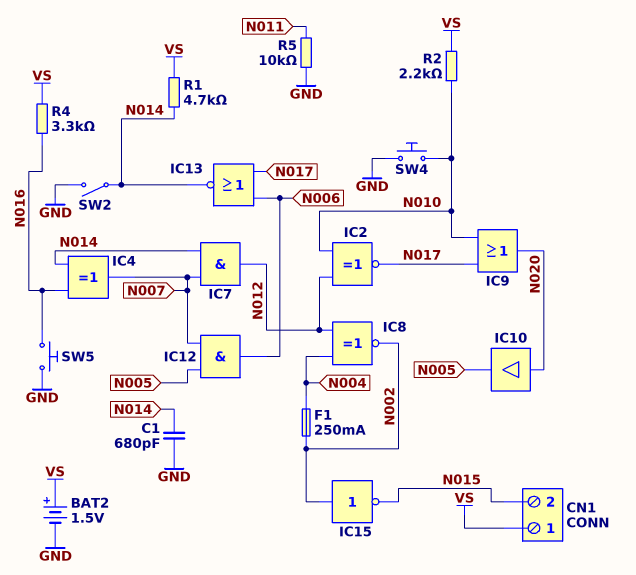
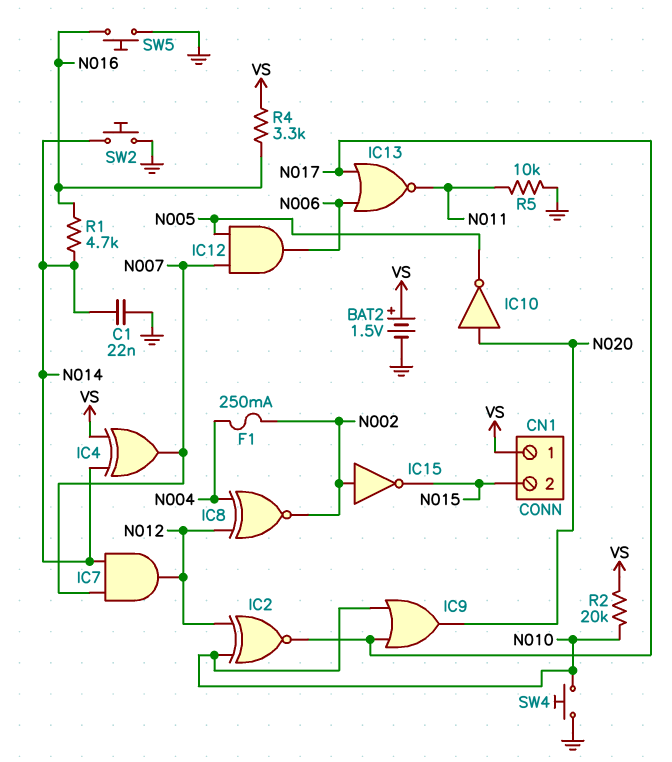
C1: 680pF (GND, N014) -> 22nF (GND, N014)
IC4: XOR (in N014, in N016, out N007) -> XOR (in N014, in VS, out N007)
IC10: buffer (in N020, out N005) -> NOT (in N020, out N005)
IC13: NOR (in N006, in N017, out N014) -> NOR (in N006, in N017, out N011)
R1: 4.7k (N014, VS) -> 4.7k (N014, N016)
R2: 2.2k (N010, VS) -> 20k (N010, VS)
SW2: switch (GND, N014) -> button (GND, N014)

